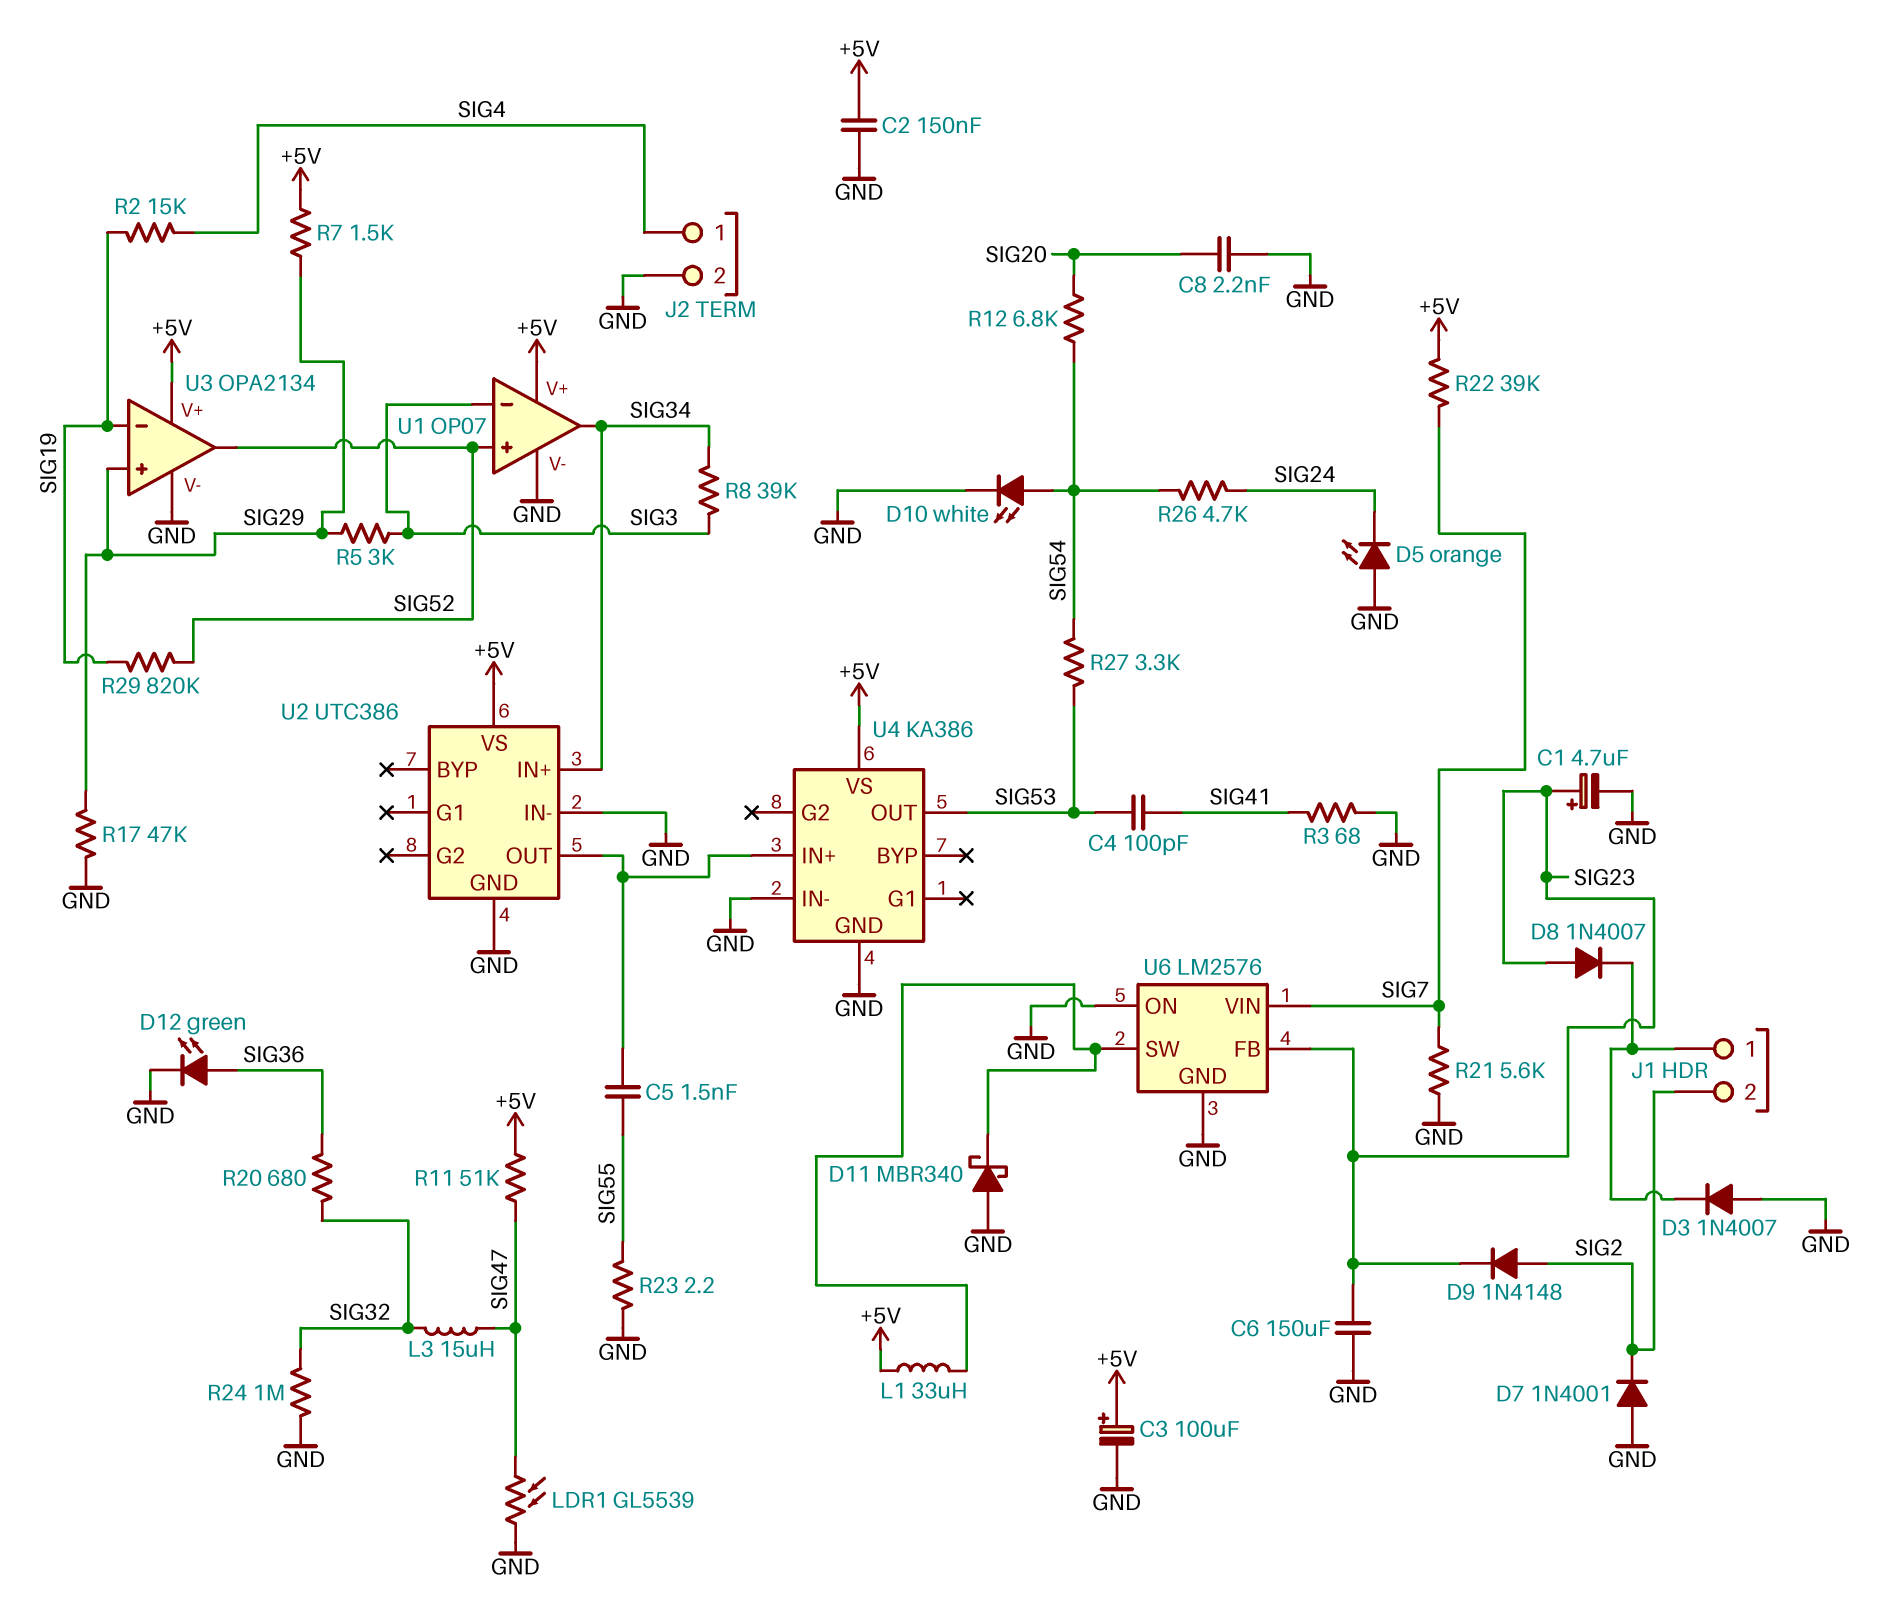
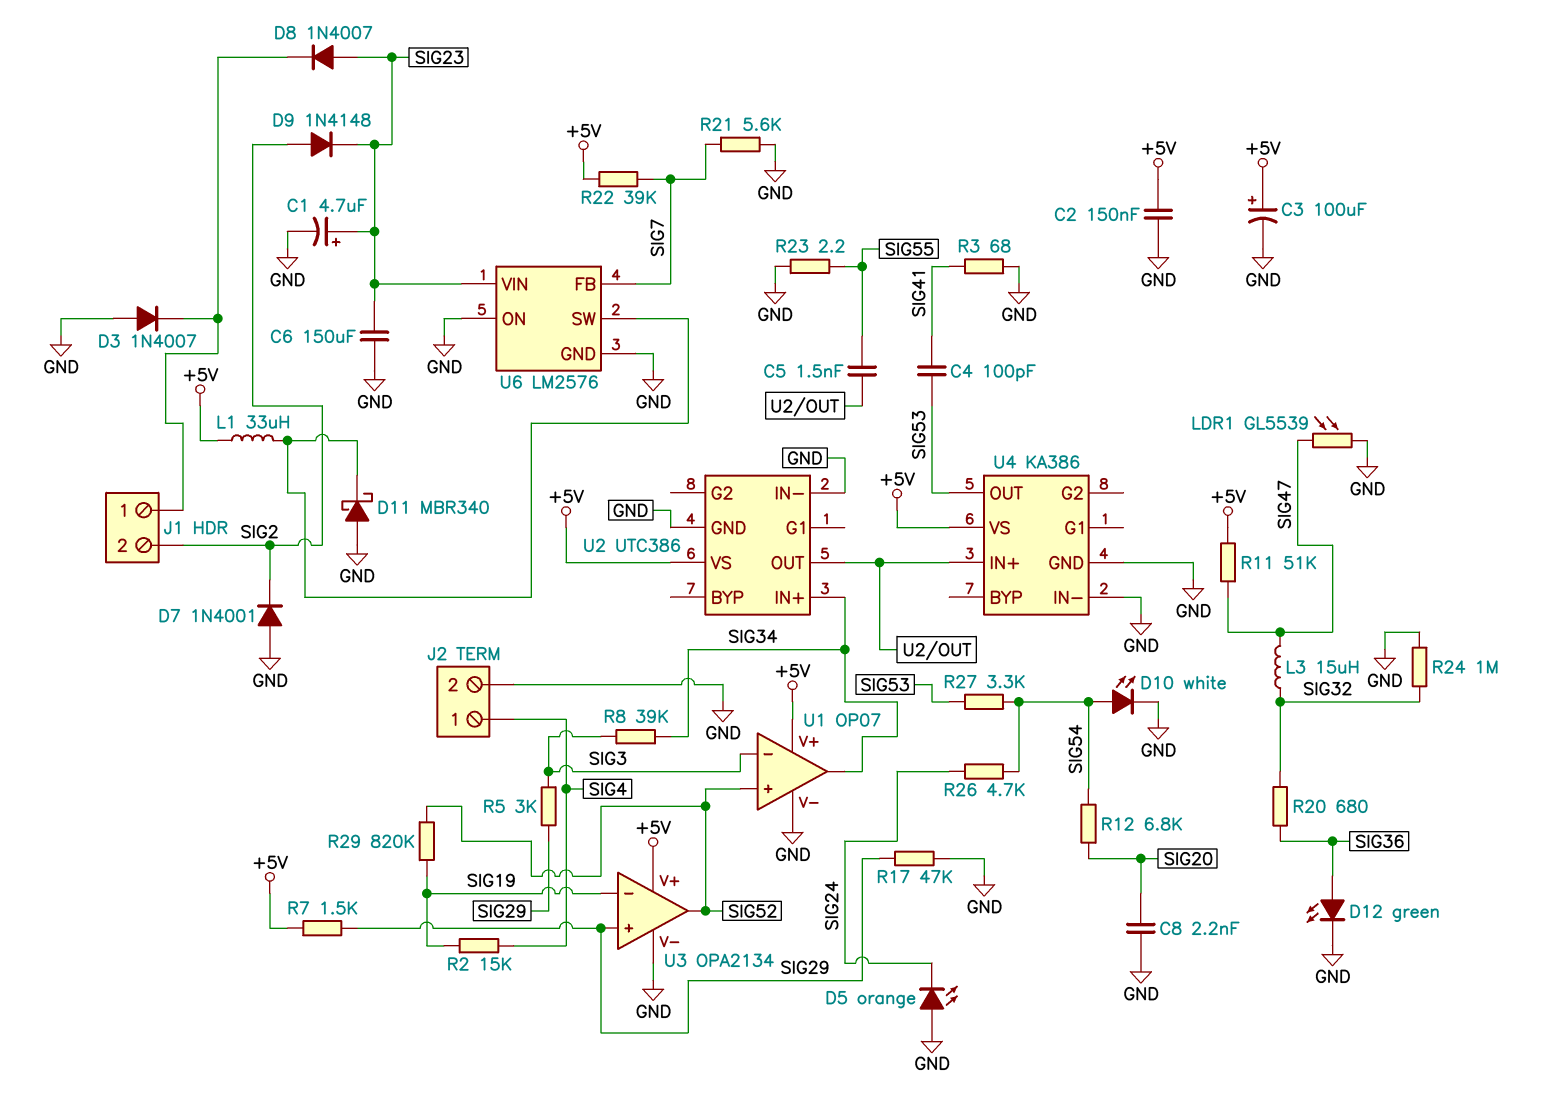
U6 pin FB: SIG23 -> SIG7
U6 pin VIN: SIG7 -> SIG23

